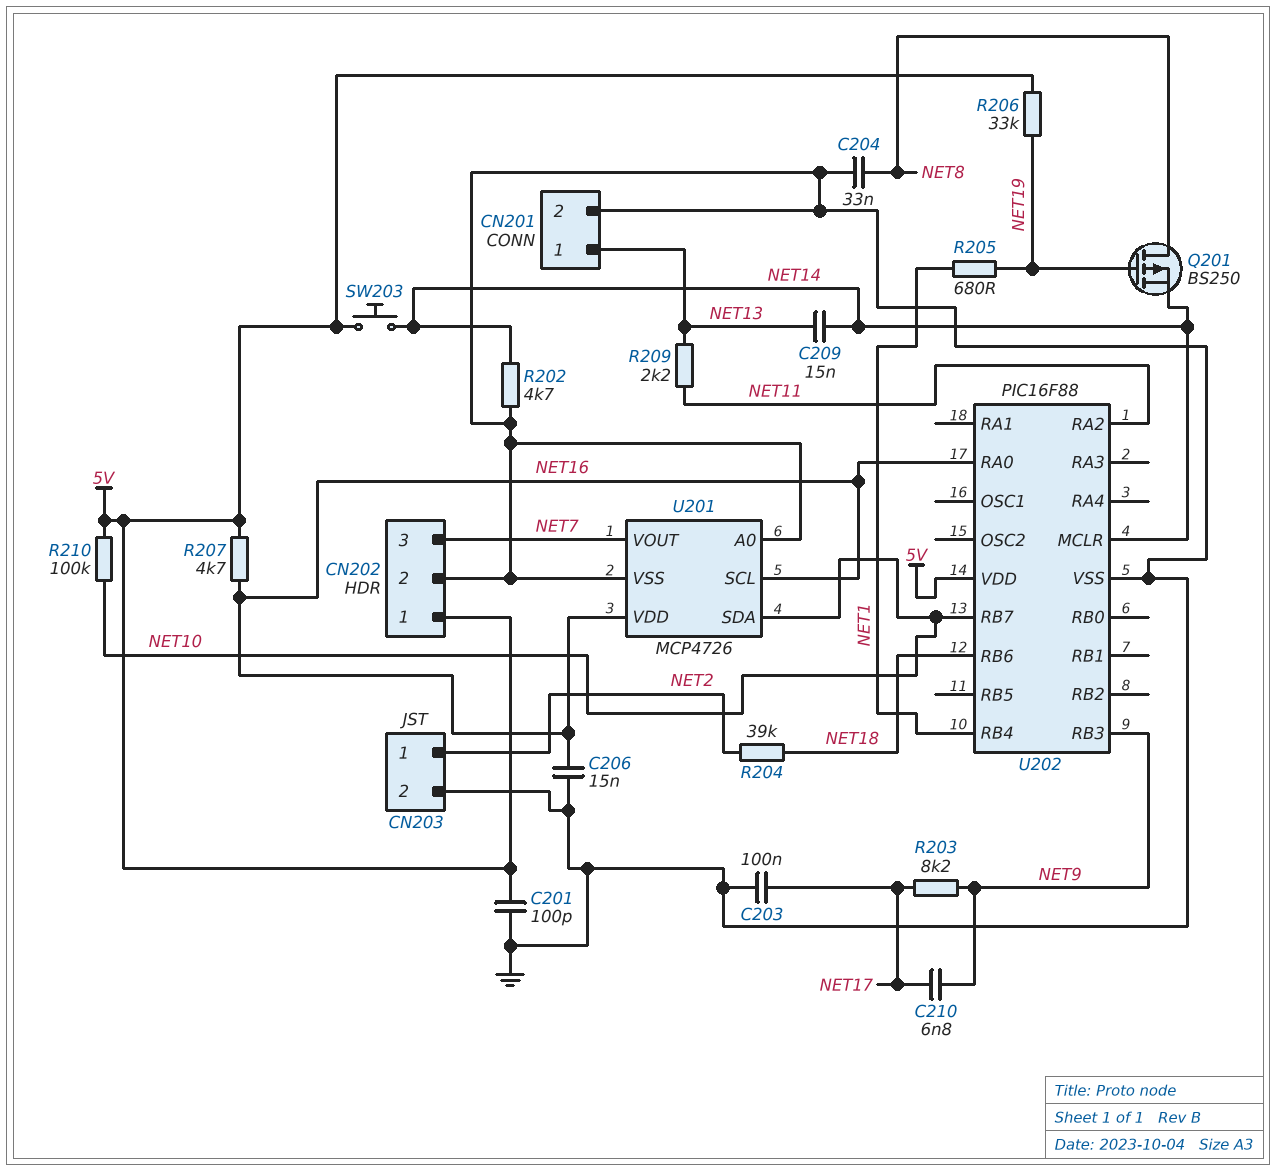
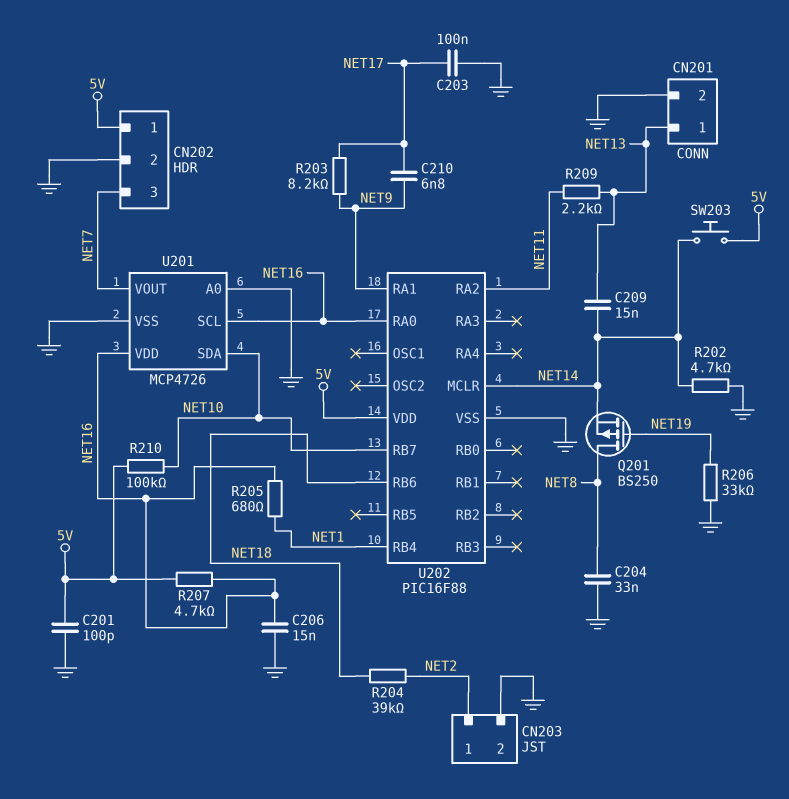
R205: 680 (NET1, NET19) -> 680 (NET1, NET16)
R206: 33k (5V, NET19) -> 33k (GND, NET19)
U202 pin RA1: none -> NET9
U202 pin RB3: NET9 -> none

